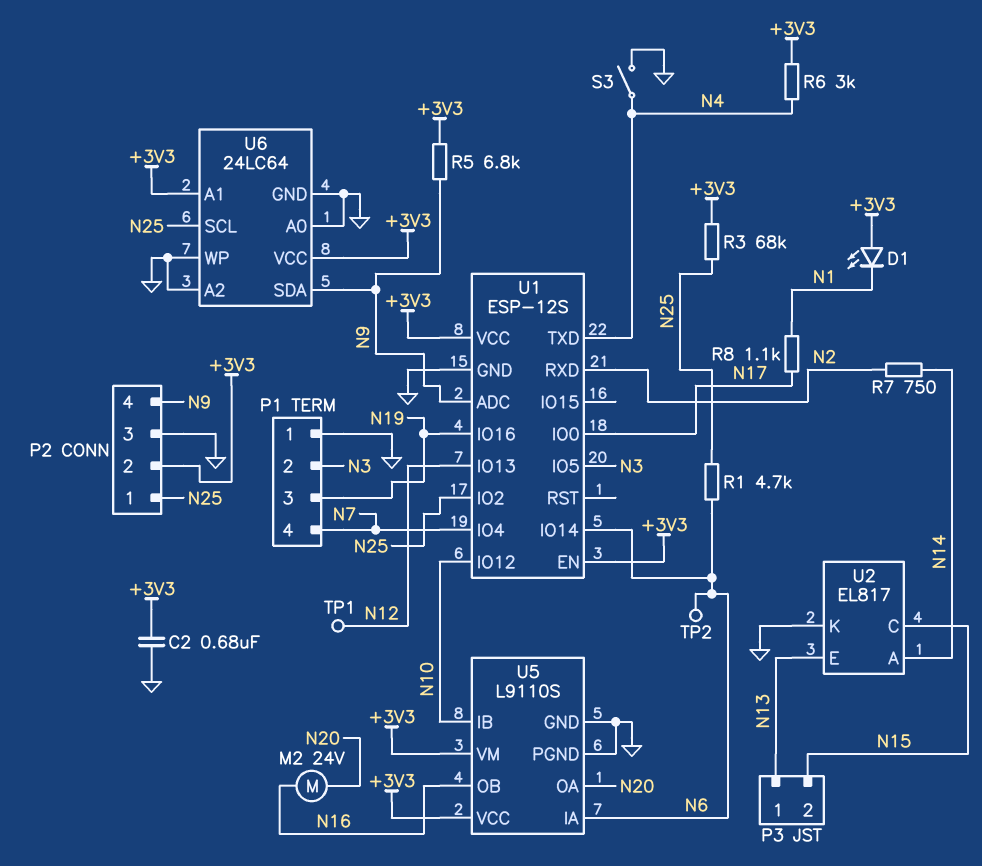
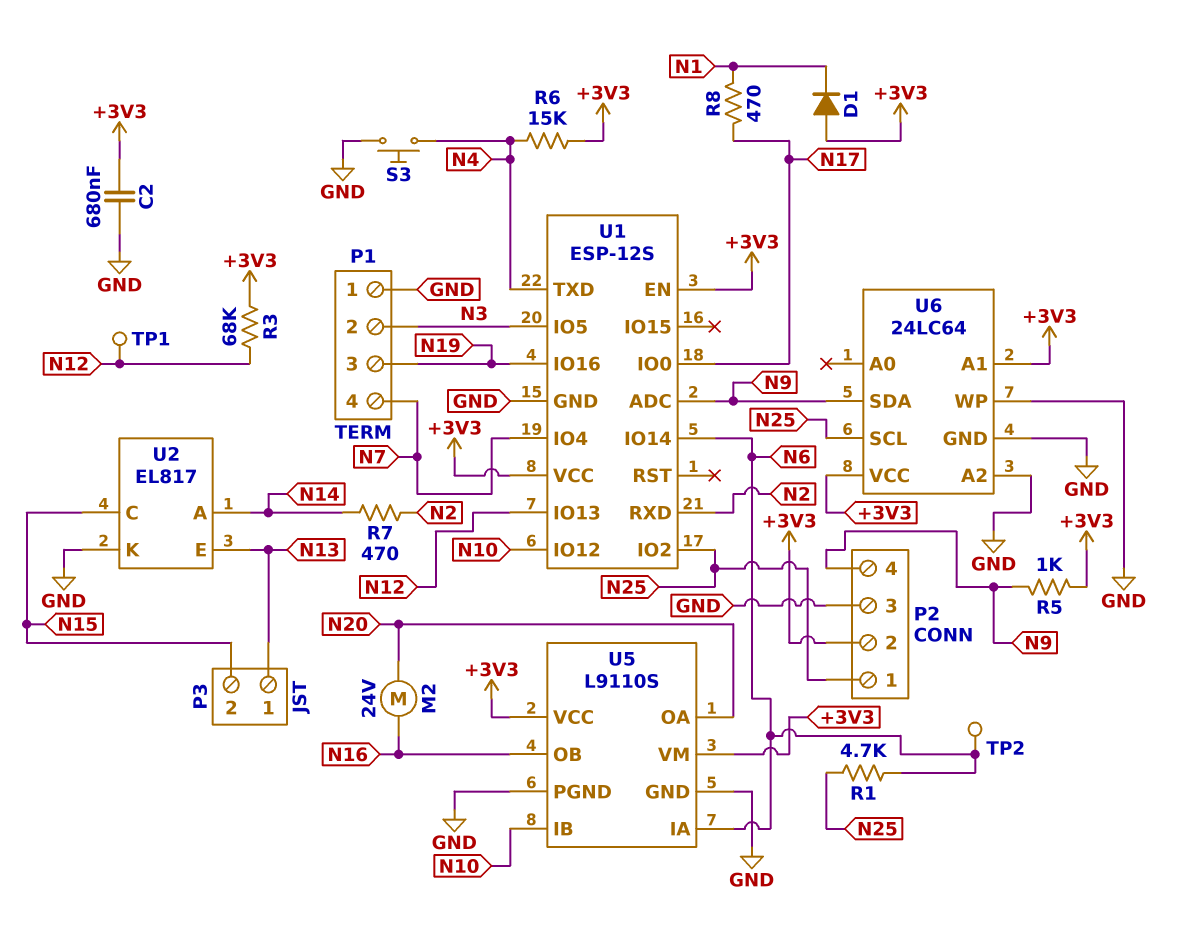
D1: LED (A +3V3, K N1) -> diode (A +3V3, K N1)
R3: 68k (+3V3, N25) -> 68k (+3V3, N12)
R5: 6.8k (+3V3, N9) -> 1k (+3V3, N9)
R6: 3k (+3V3, N4) -> 15k (+3V3, N4)
R7: 750 (N2, N14) -> 470 (N2, N14)
R8: 1.1k (N1, N17) -> 470 (N1, N17)
S3: switch (GND, N4) -> button (GND, N4)
U6 pin A0: GND -> none

